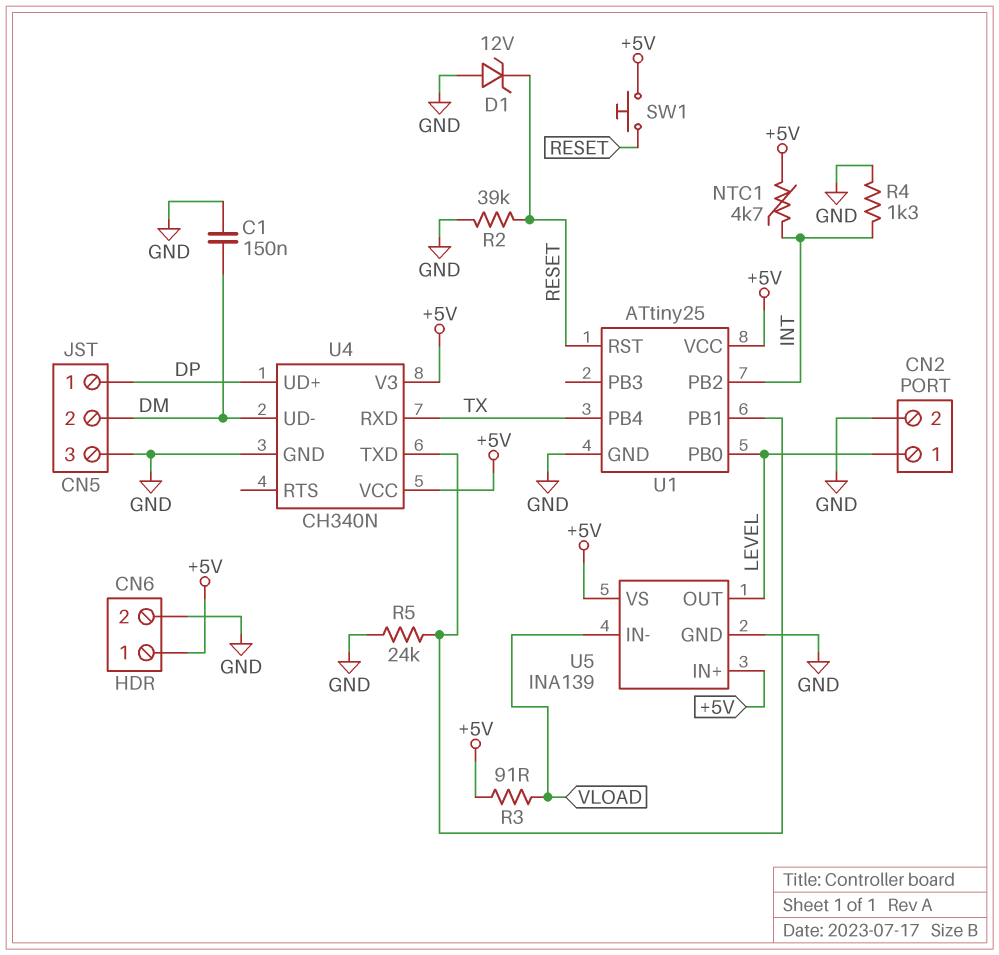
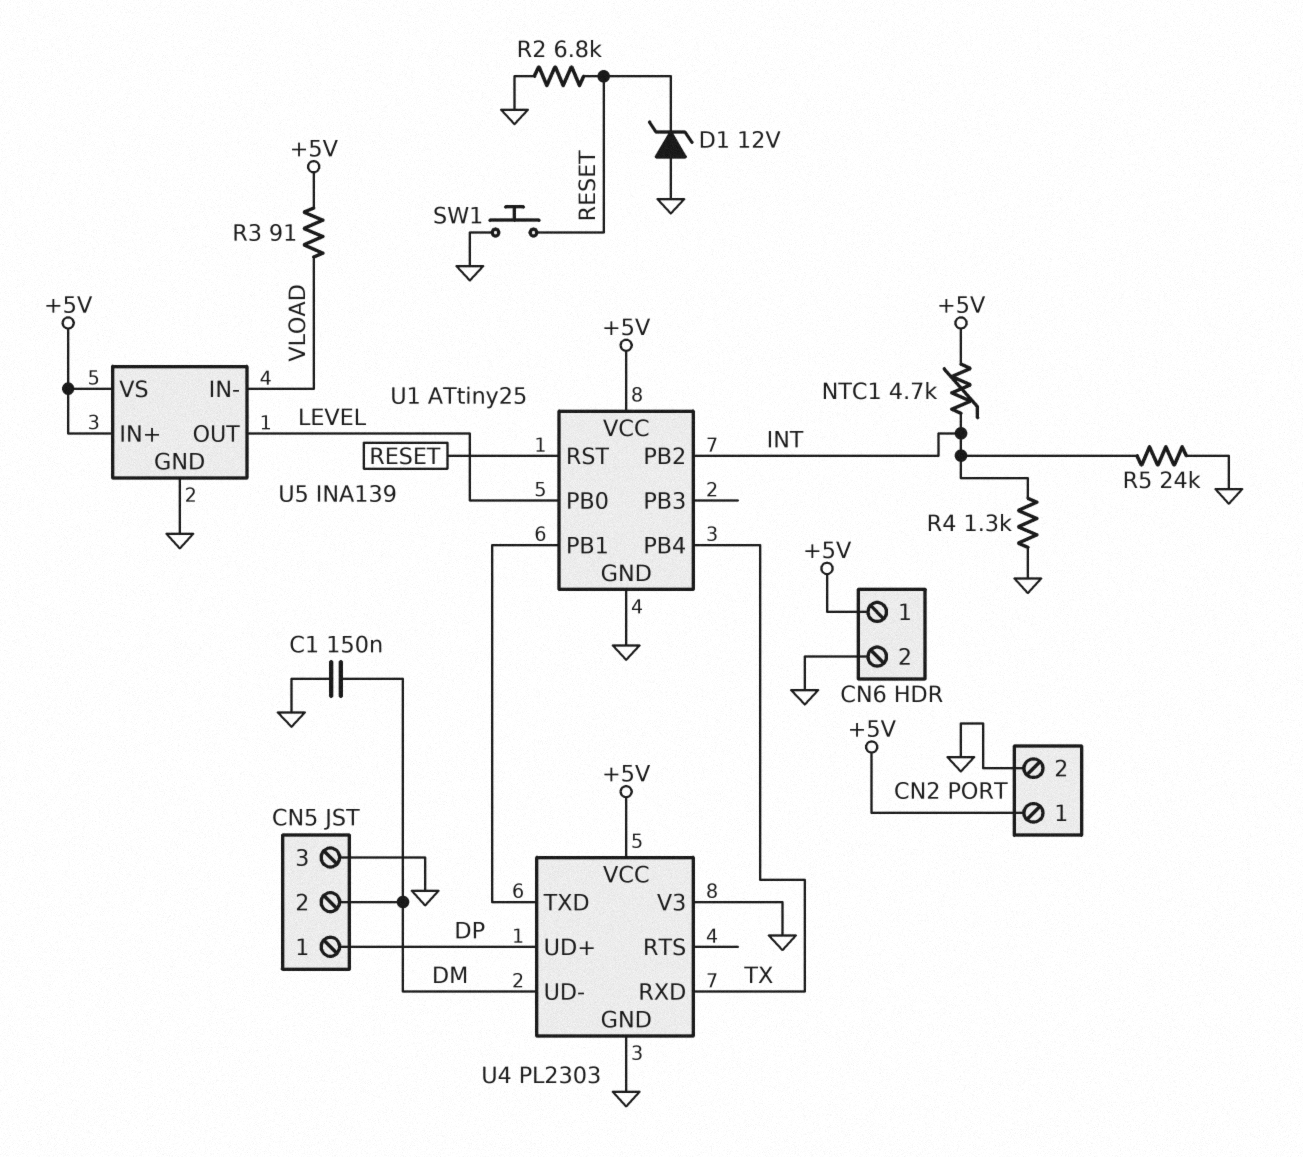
CN2 pin 1: LEVEL -> +5V
R2: 39k (GND, RESET) -> 6.8k (GND, RESET)
R5: 24k (GND, U1/PB1) -> 24k (GND, INT)
SW1: button (+5V, RESET) -> button (GND, RESET)
U4: CH340N -> PL2303
U4 pin V3: +5V -> GND

